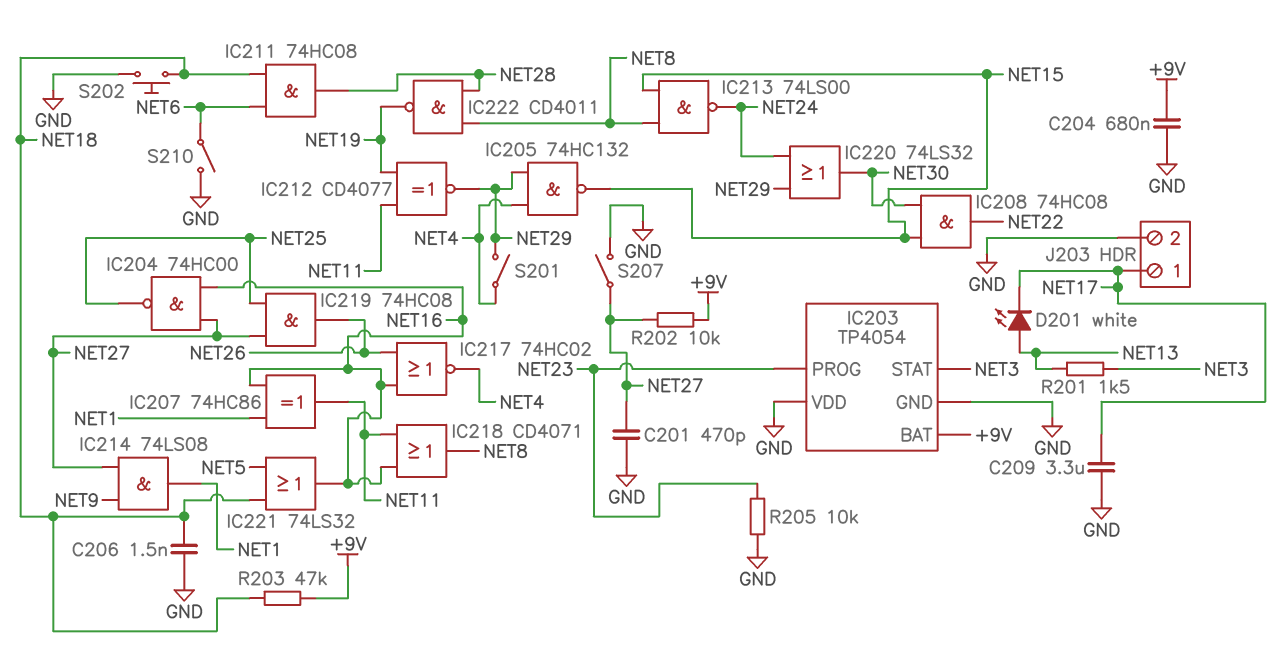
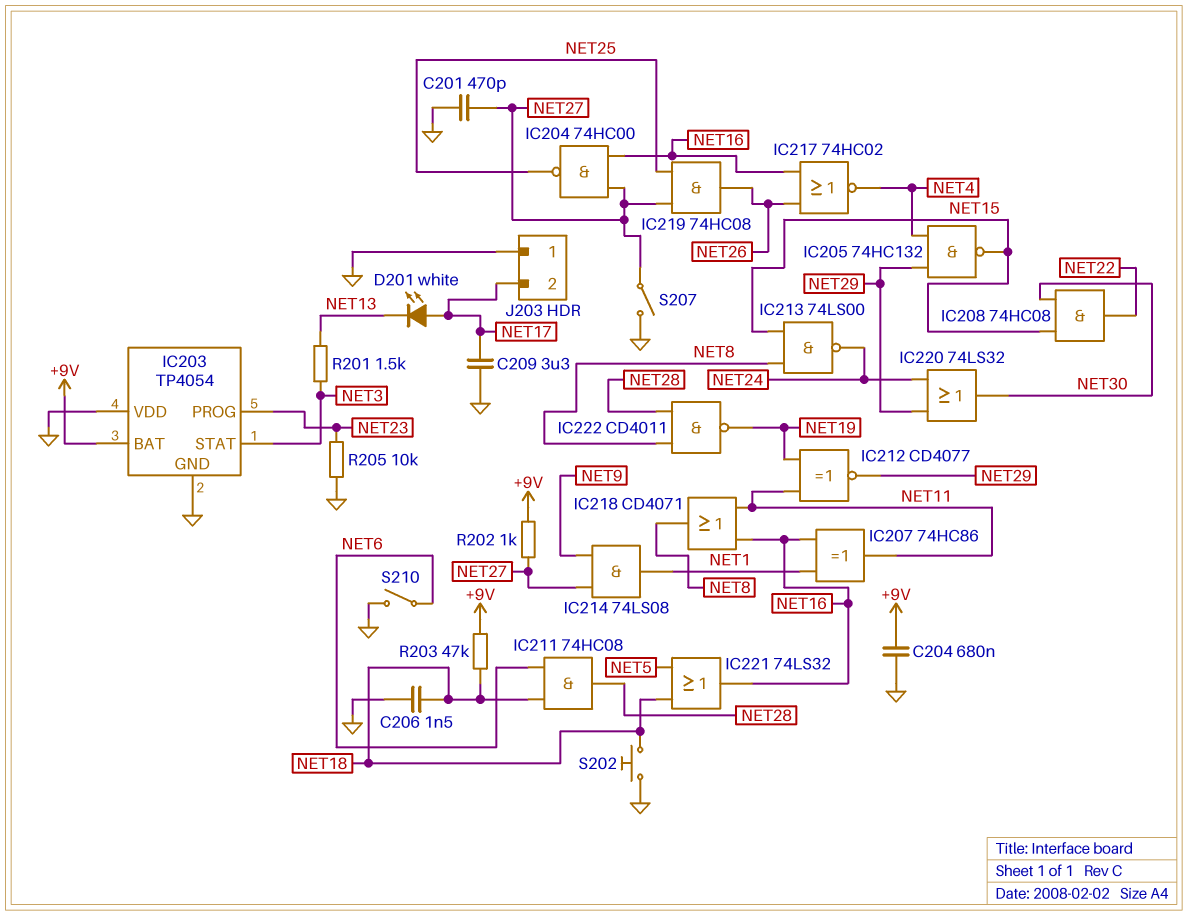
D201: LED white (A NET13, K NET17) -> LED white (A NET17, K NET13)
J203 pin 1: NET17 -> GND
J203 pin 2: GND -> NET17
R202: 10k (+9V, NET27) -> 1k (+9V, NET27)
S201: switch (NET4, NET29) -> none

